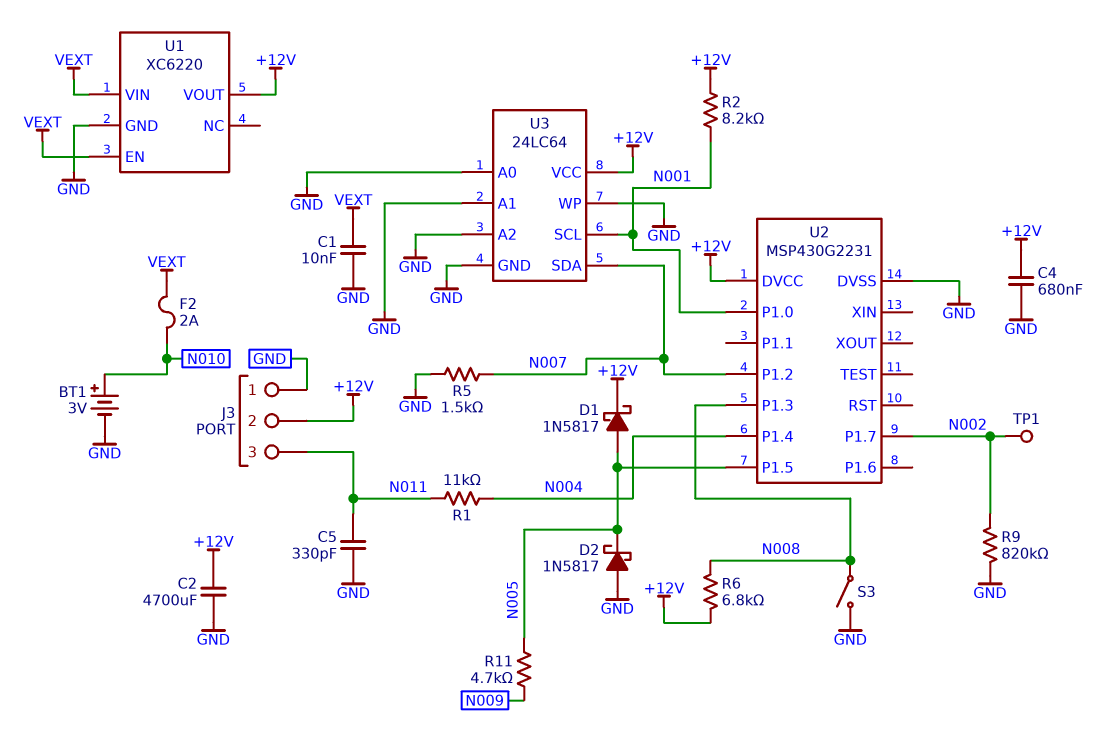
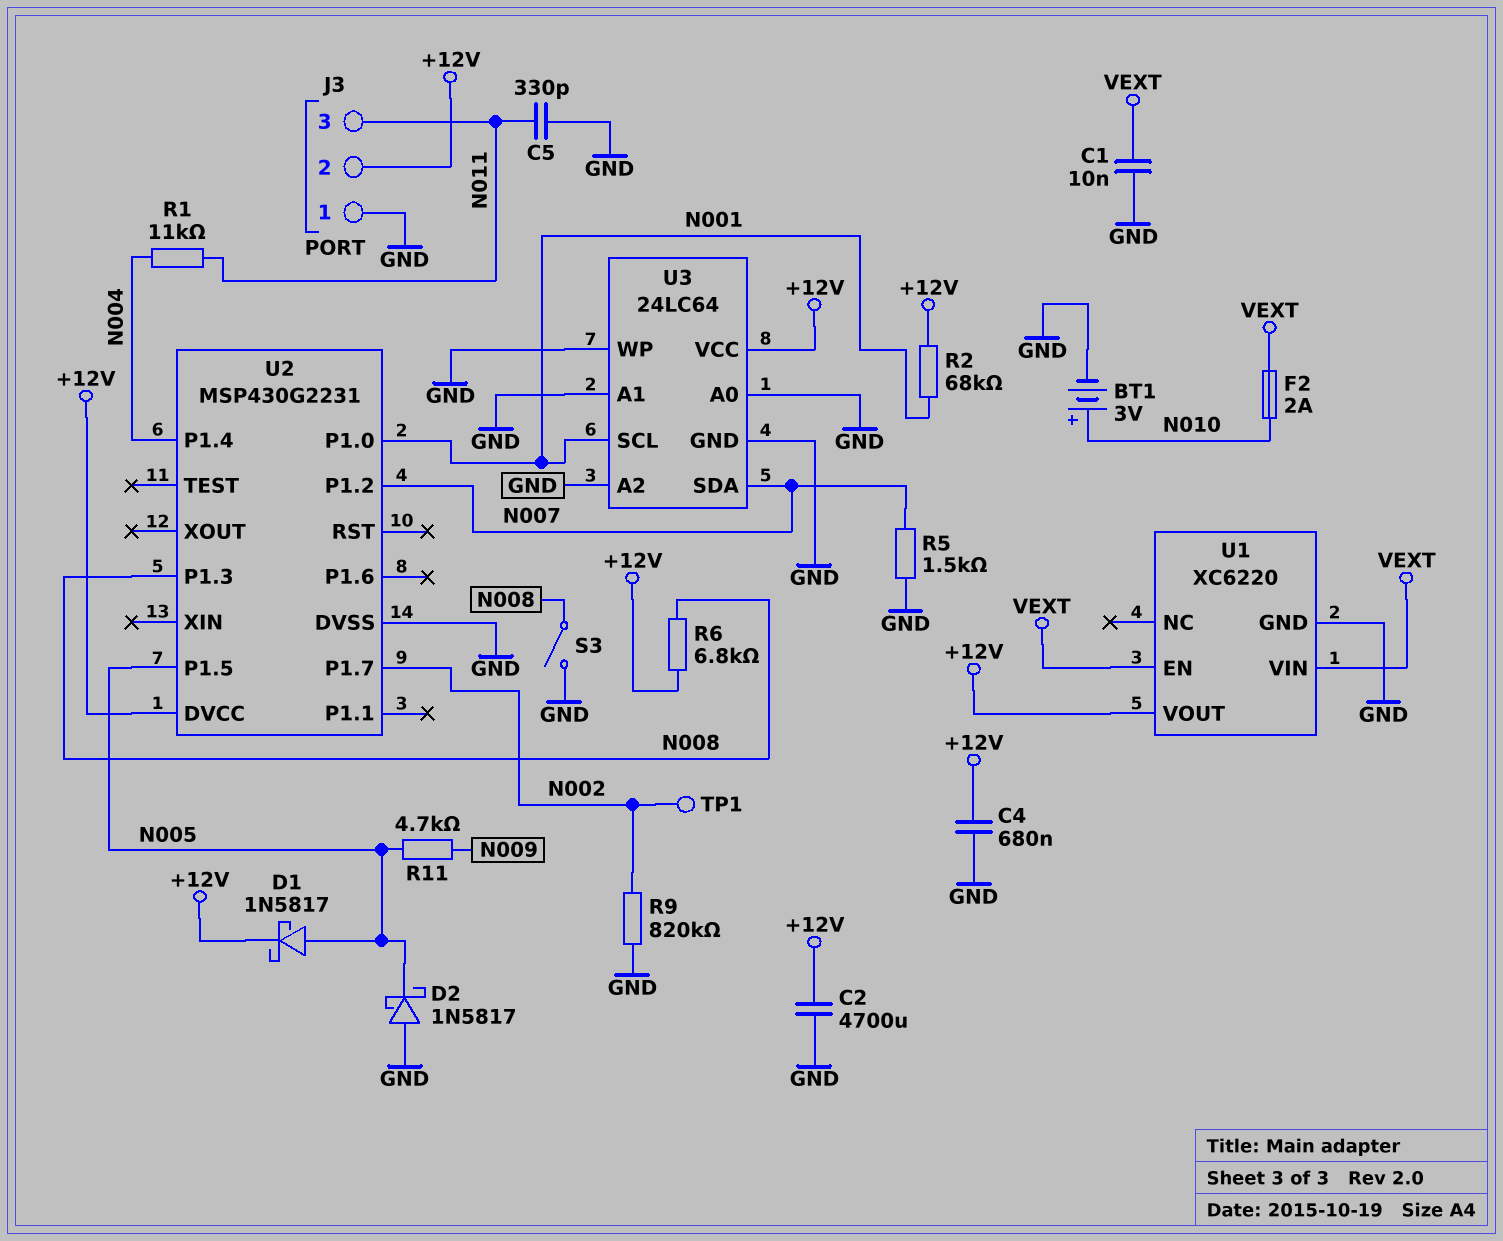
R2: 8.2k (+12V, N001) -> 68k (+12V, N001)

